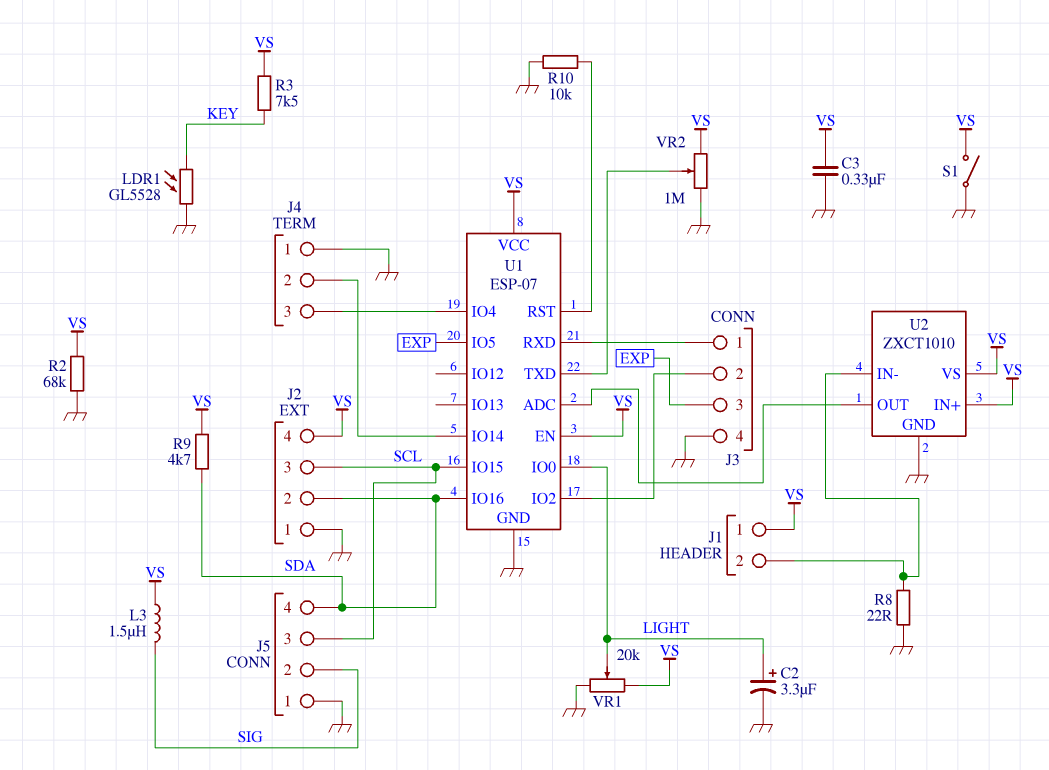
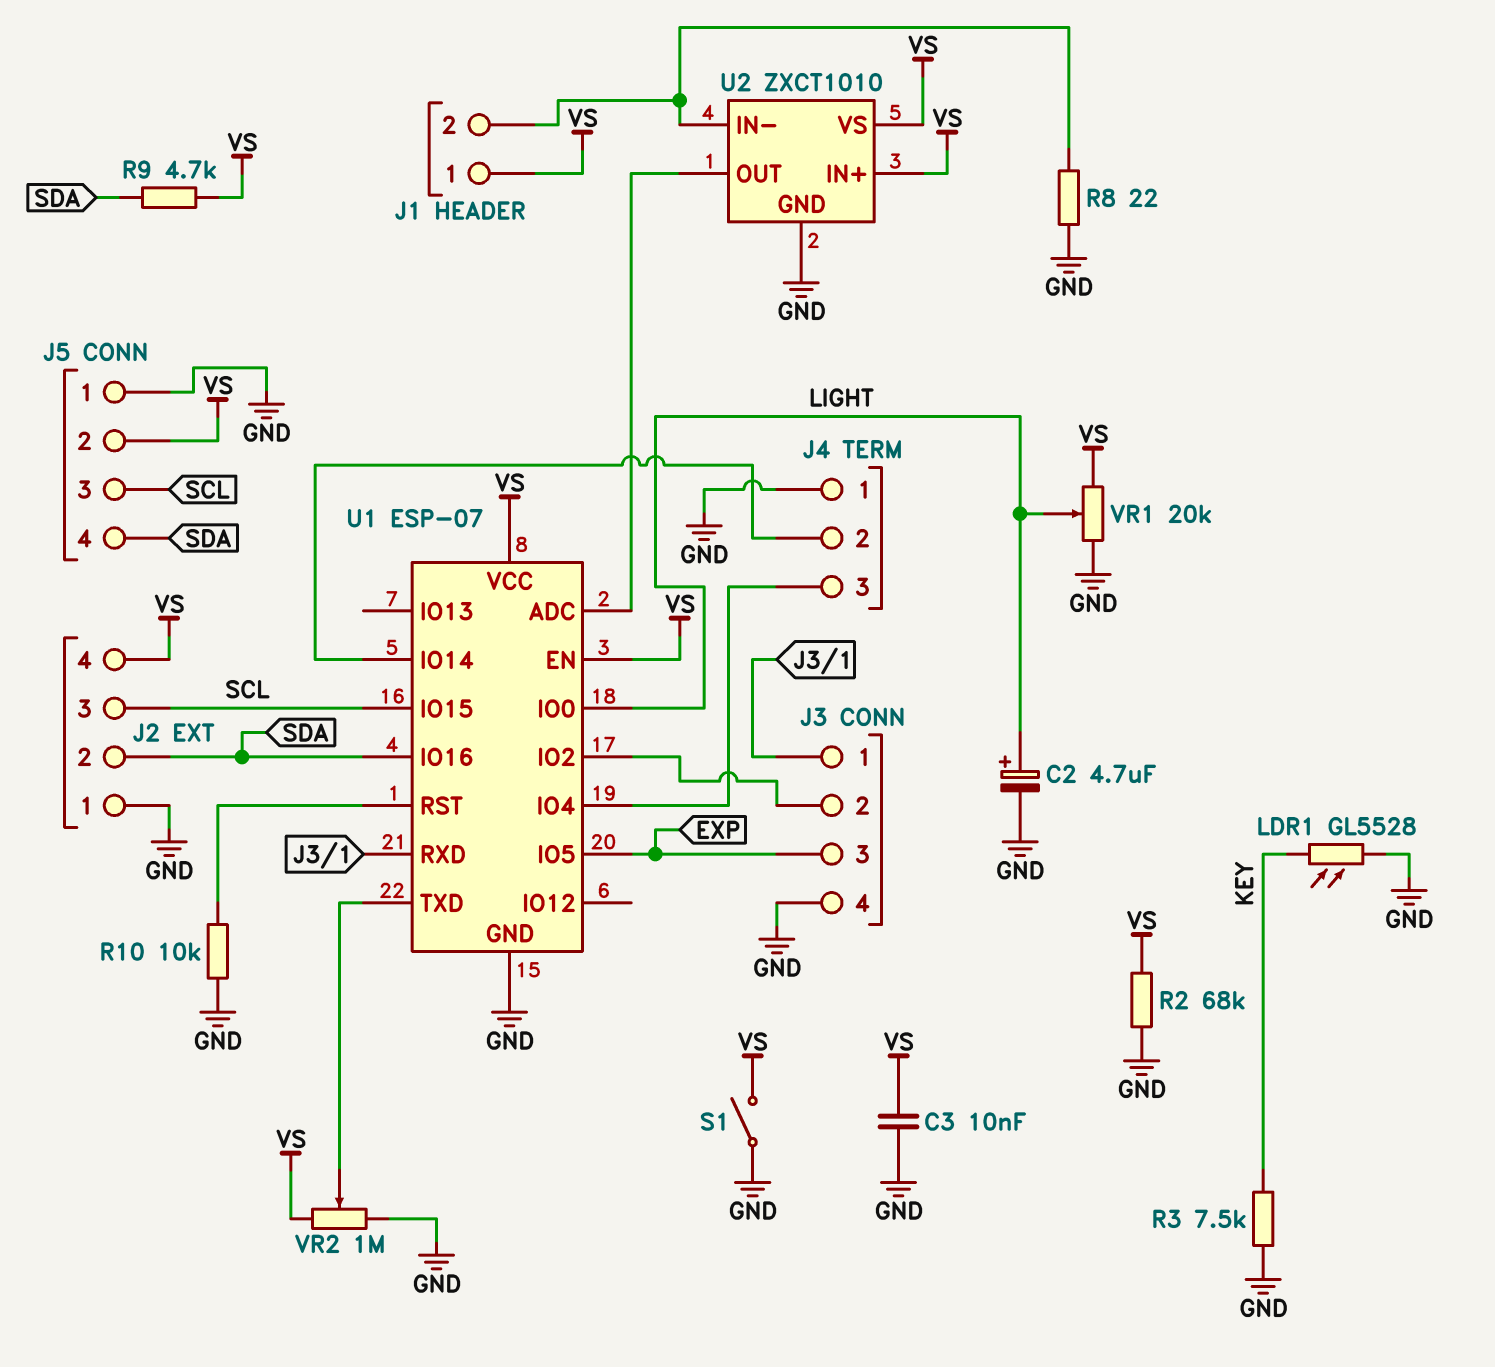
C2: 3.3uF (plus LIGHT, minus GND) -> 4.7uF (plus LIGHT, minus GND)
C3: 330nF (GND, VS) -> 10nF (GND, VS)
J5 pin 2: SIG -> VS
L3: 1.5uH (SIG, VS) -> none
R3: 7.5k (KEY, VS) -> 7.5k (GND, KEY)

